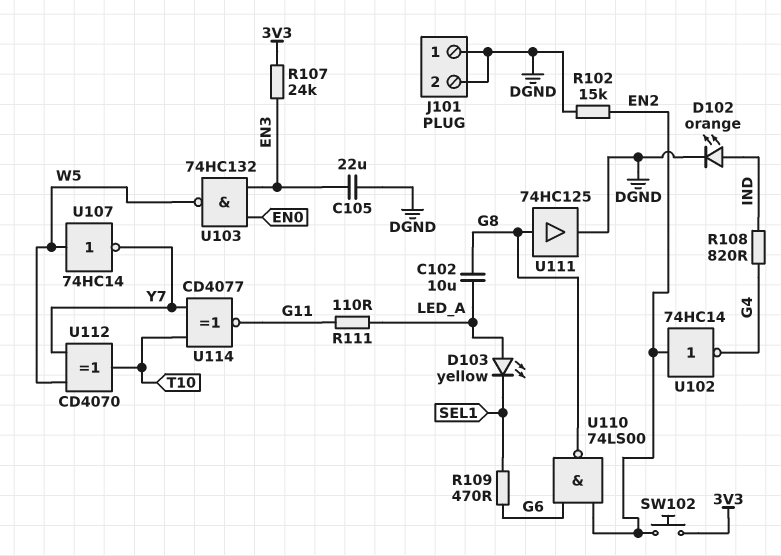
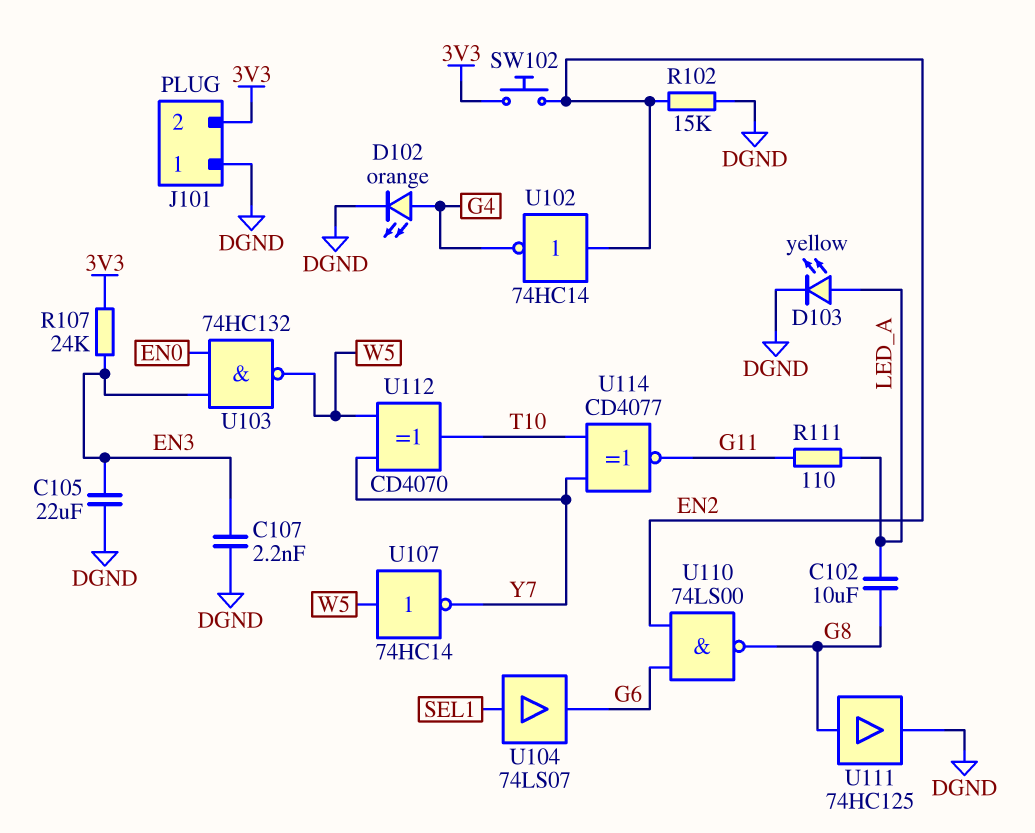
C107: none -> 2.2nF (DGND, EN3)
D102: LED orange (A IND, K DGND) -> LED orange (A G4, K DGND)
D103: LED yellow (A LED_A, K SEL1) -> LED yellow (A LED_A, K DGND)
J101 pin 2: DGND -> 3V3
R108: 820 (G4, IND) -> none
R109: 470 (G6, SEL1) -> none
U104: none -> buffer 74LS07 (in SEL1, out G6)

